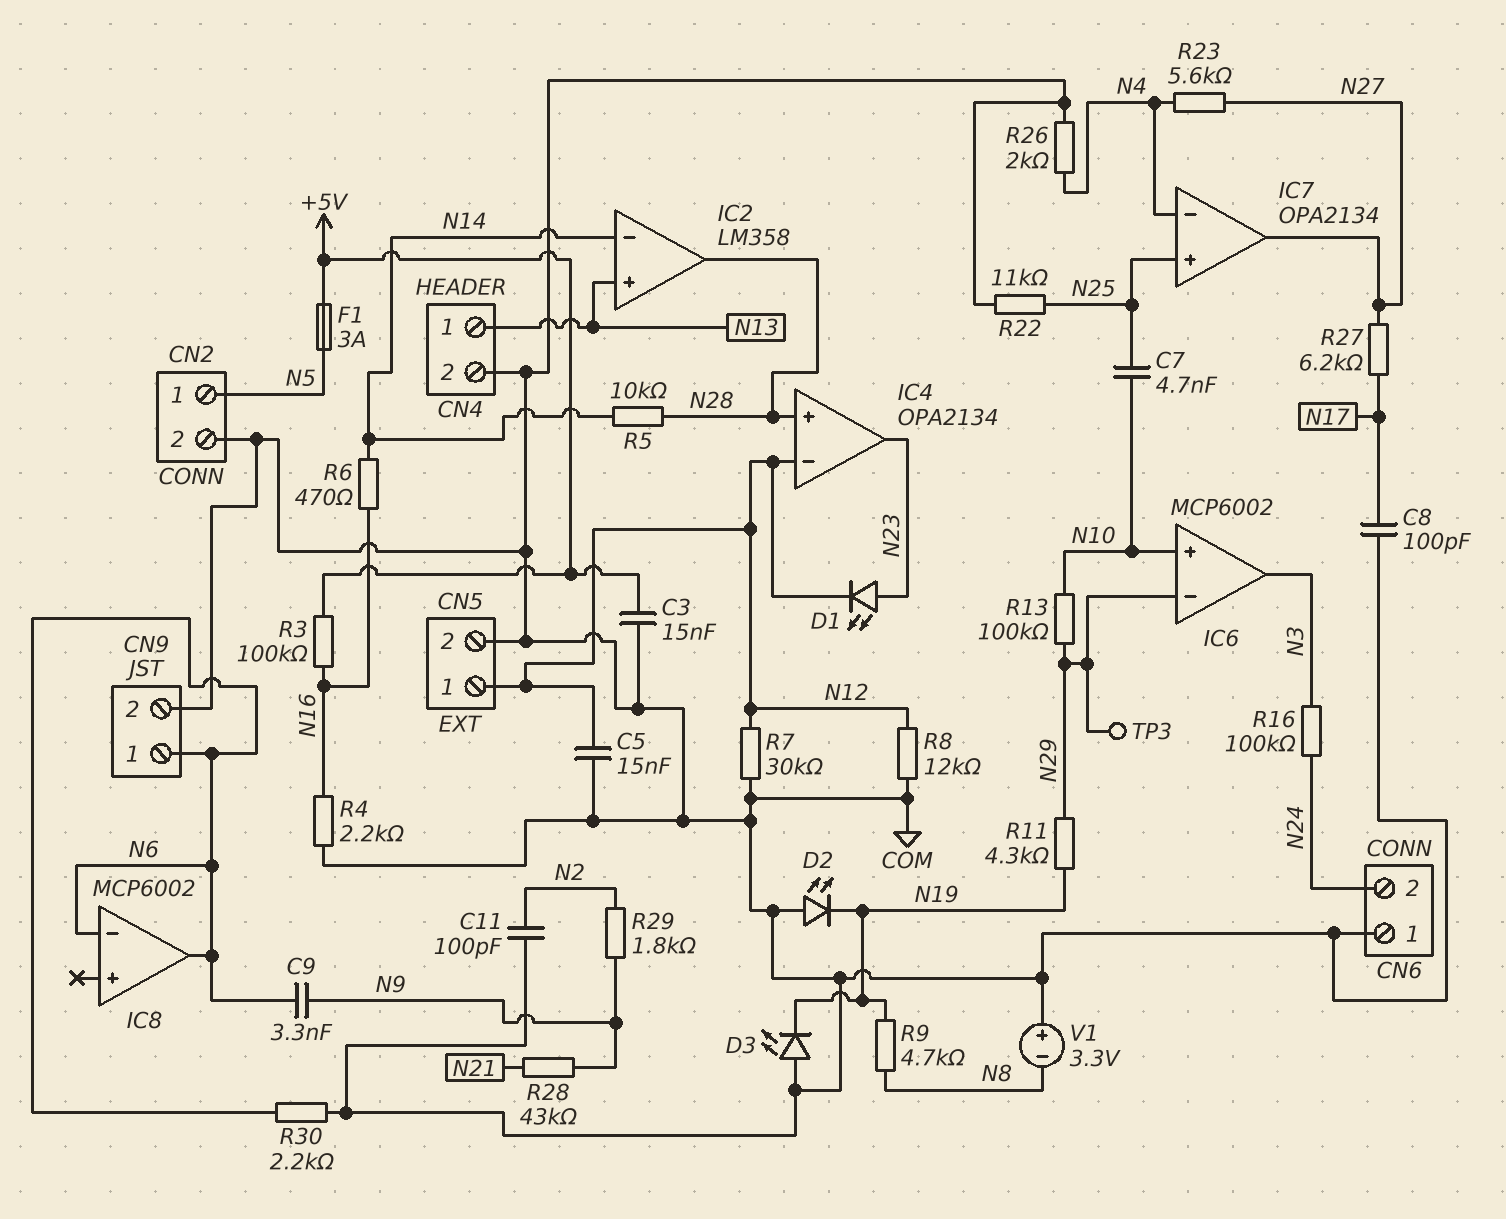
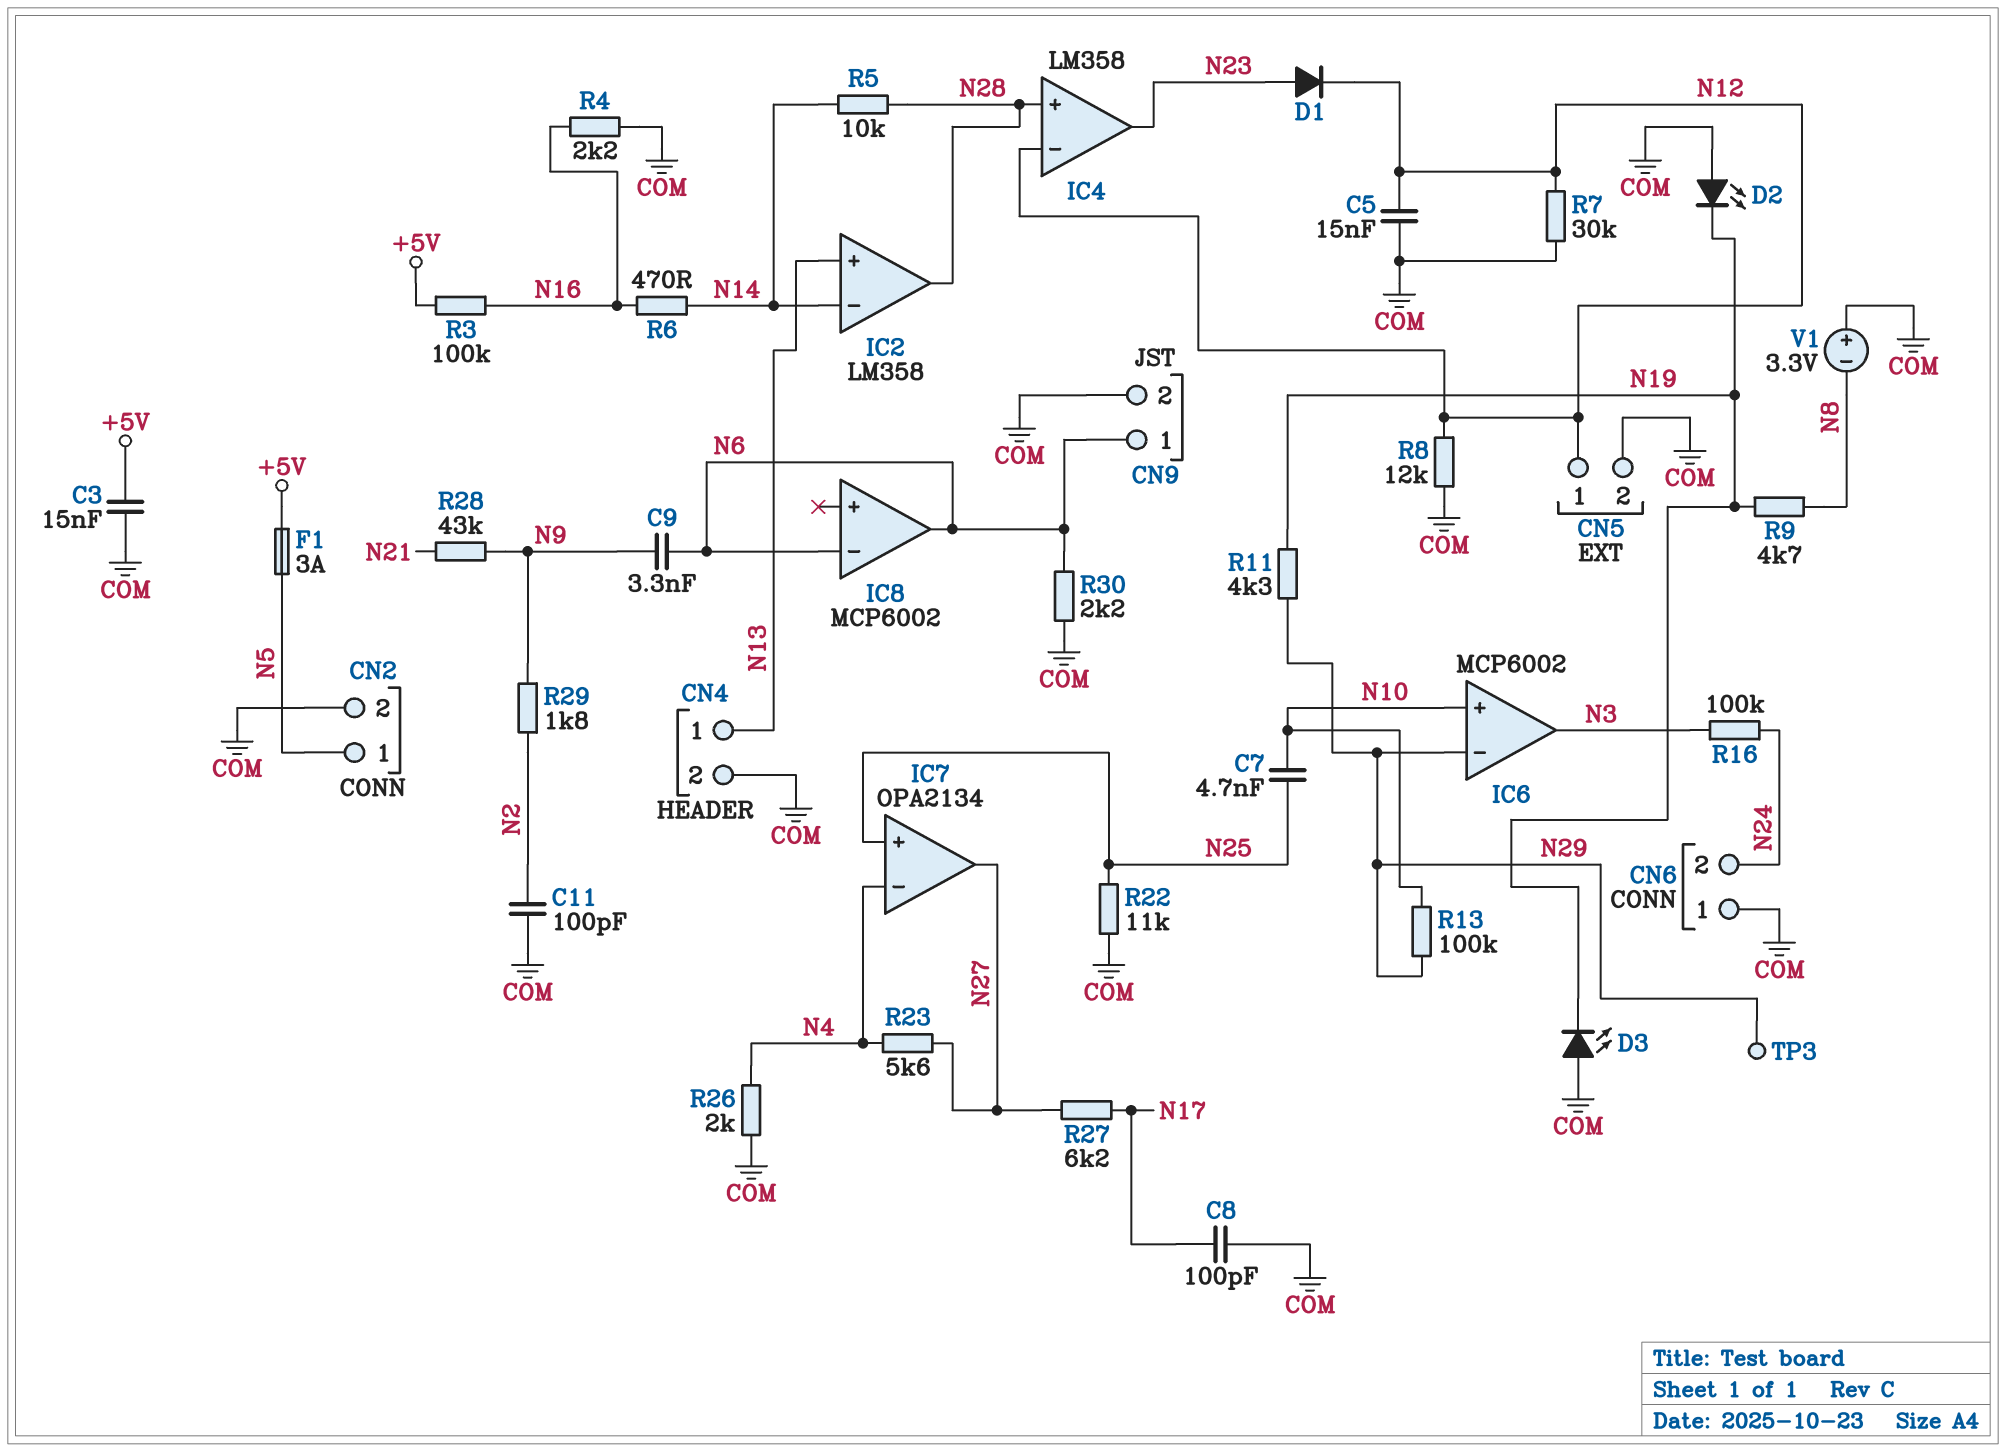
D1: LED (A N23, K N12) -> diode (A N23, K N12)
IC4: OPA2134 -> LM358

